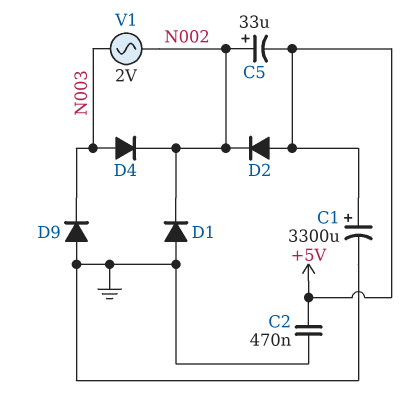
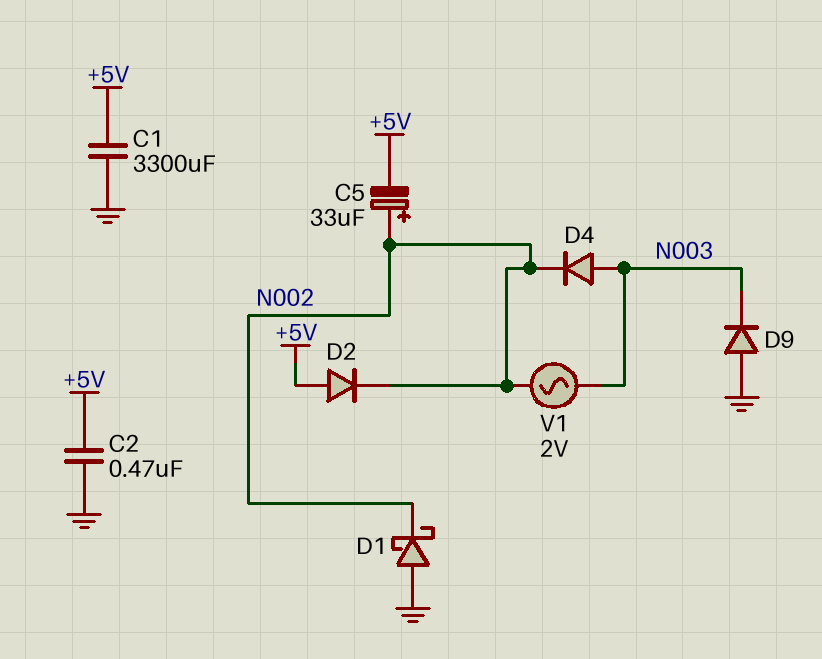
C1: 3300uF (plus +5V, minus GND) -> 3300uF (+5V, GND)
D1: diode (A GND, K N002) -> schottky (A GND, K N002)

